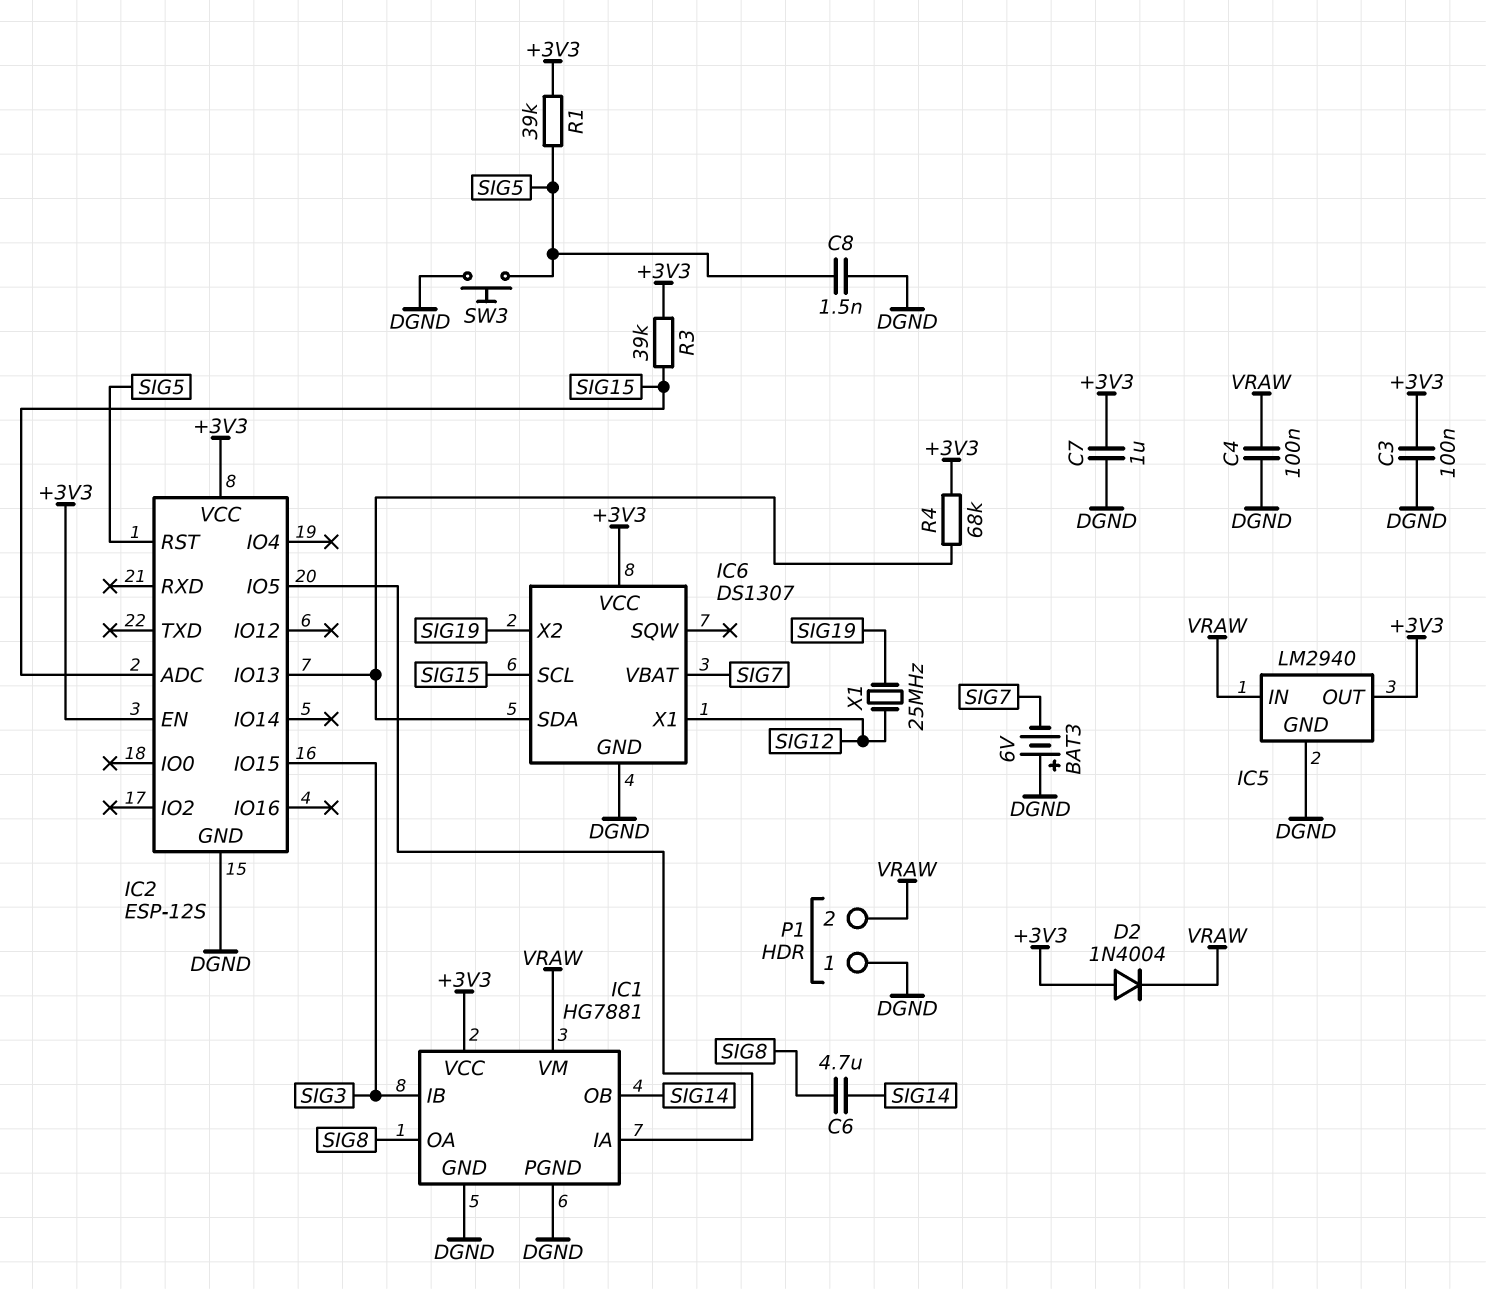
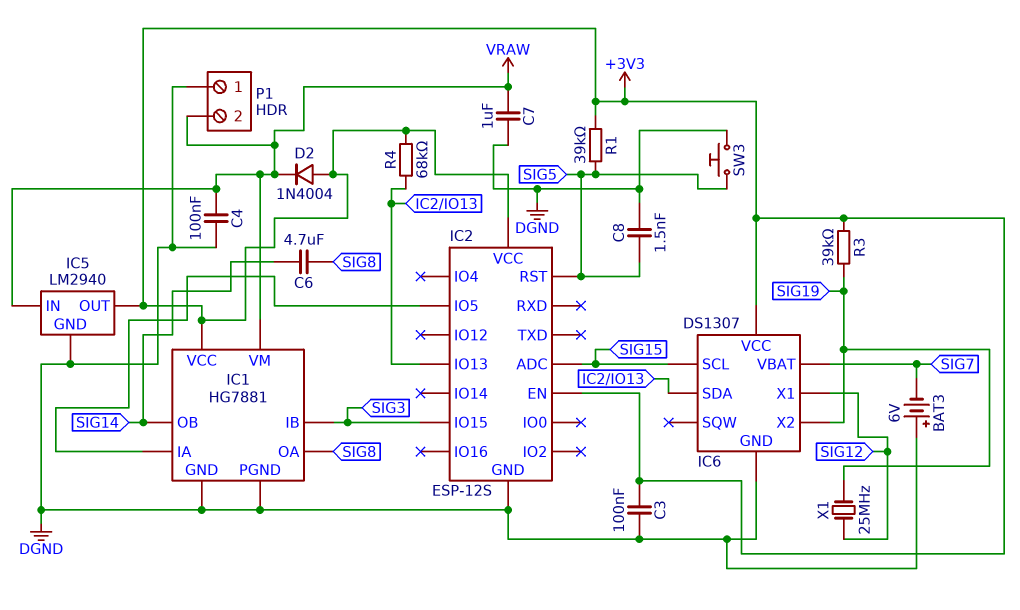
C7: 1uF (+3V3, DGND) -> 1uF (DGND, VRAW)
R3: 39k (+3V3, SIG15) -> 39k (+3V3, SIG19)

